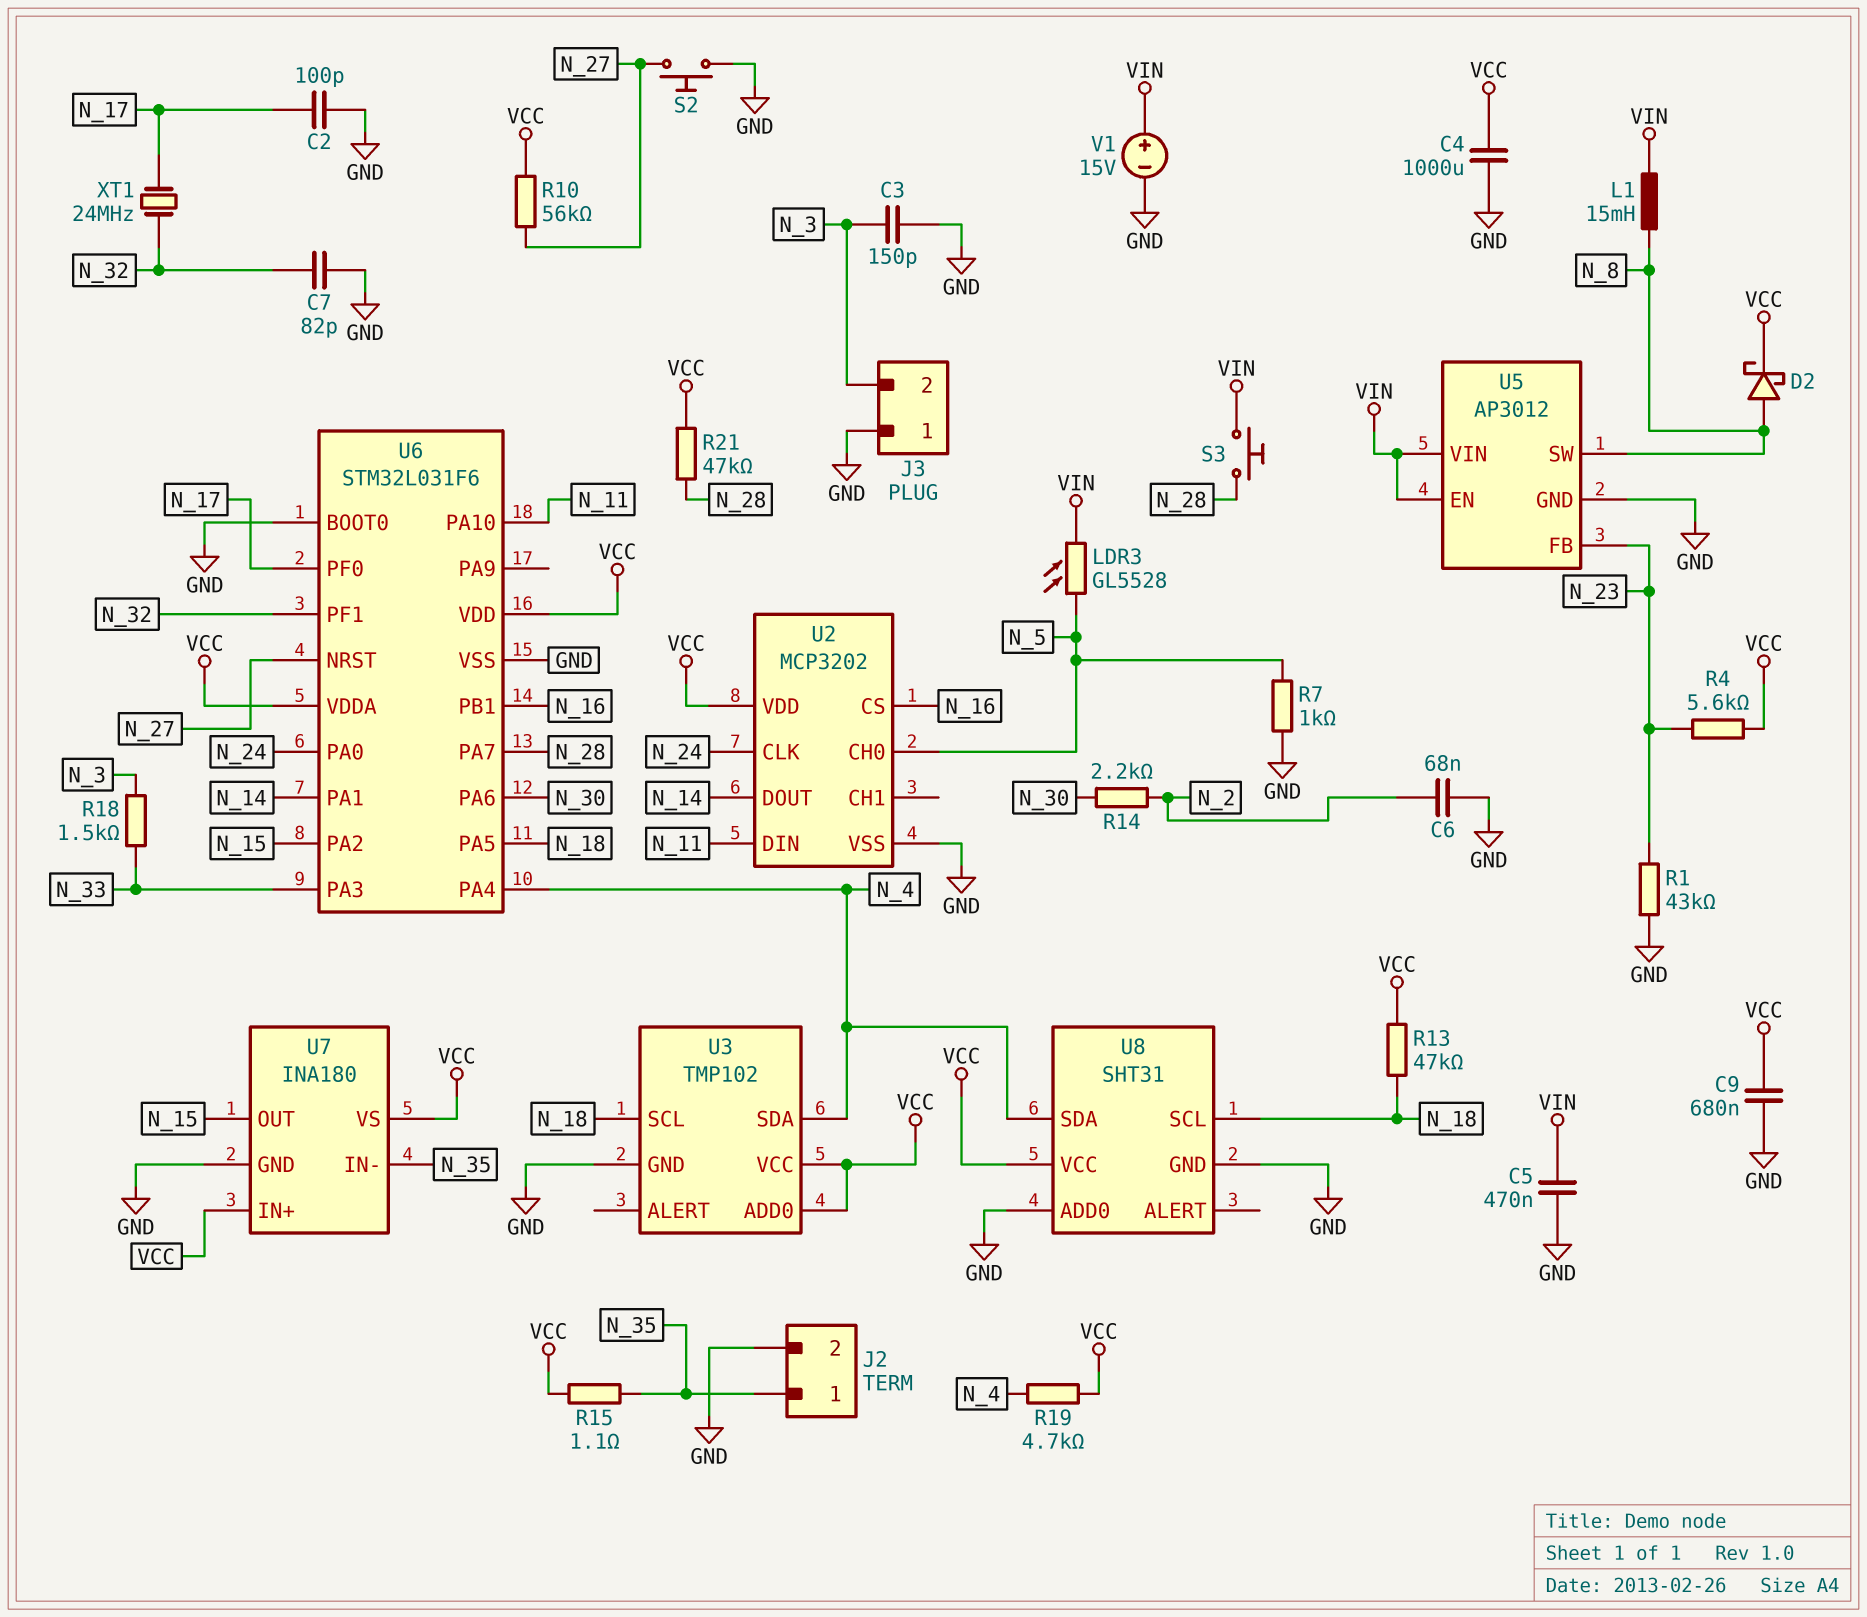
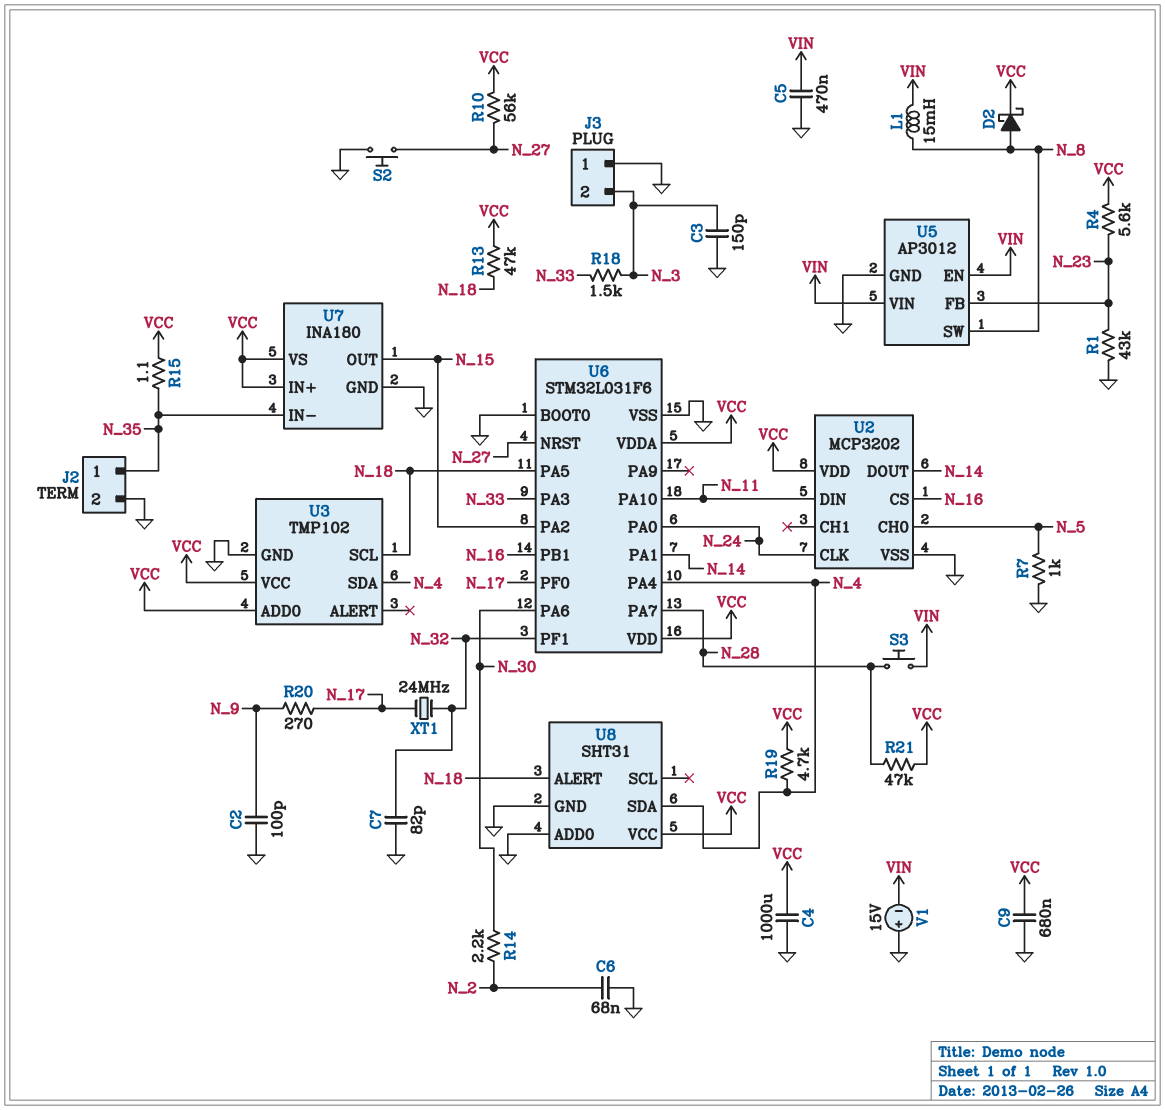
C2: 100pF (GND, N_17) -> 100pF (GND, N_9)
LDR3: GL5528 (N_5, VIN) -> none
R20: none -> 270 (N_9, N_17)
U8 pin ALERT: none -> N_18
U8 pin SCL: N_18 -> none
V1: 15V (plus VIN, minus GND) -> 15V (plus GND, minus VIN)

